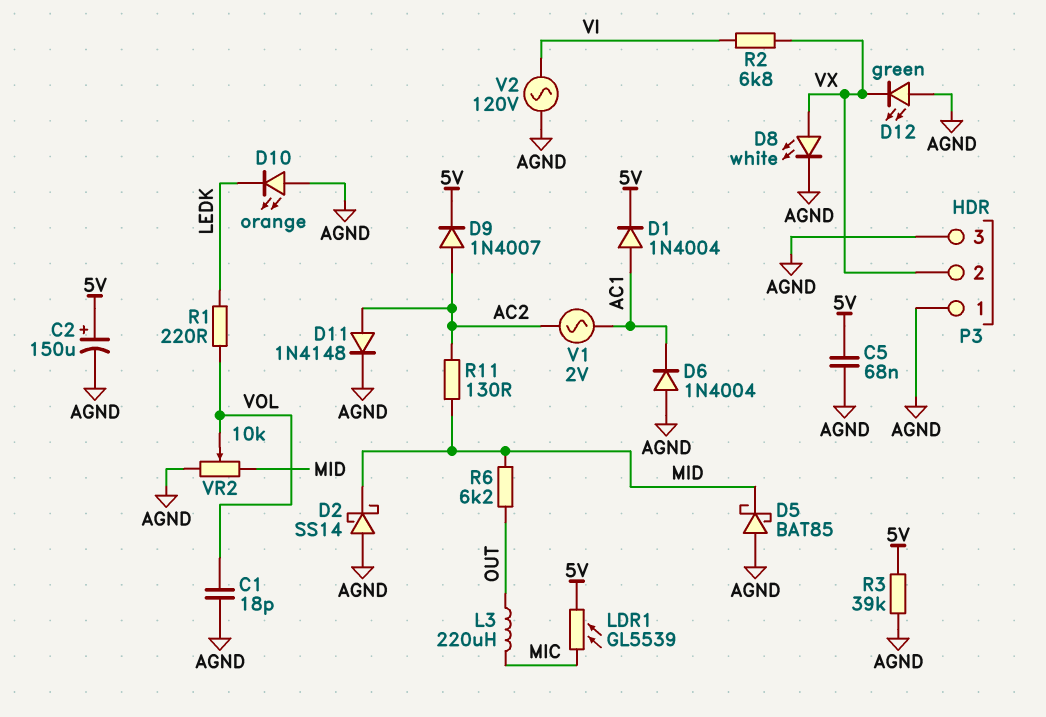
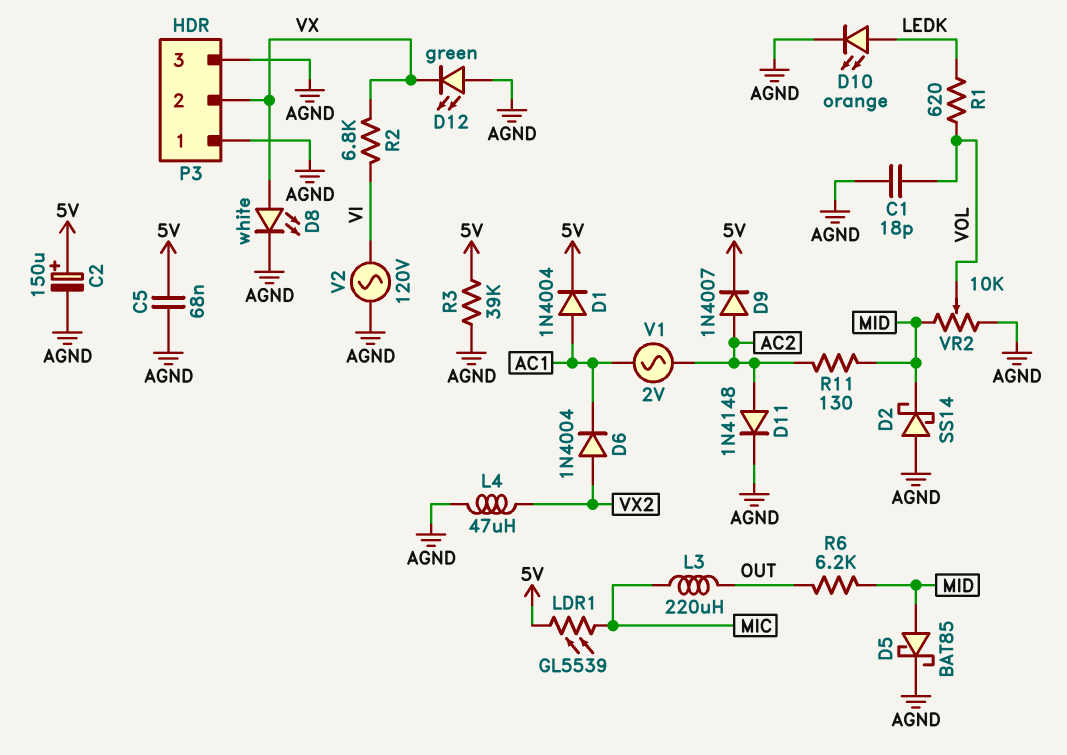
D5: schottky BAT85 (A AGND, K MID) -> schottky BAT85 (A MID, K AGND)
D6: diode 1N4004 (A AGND, K AC1) -> diode 1N4004 (A VX2, K AC1)
D10: LED orange (A AGND, K LEDK) -> LED orange (A LEDK, K AGND)
L4: none -> 47uH (AGND, VX2)
R1: 220 (LEDK, VOL) -> 620 (LEDK, VOL)

